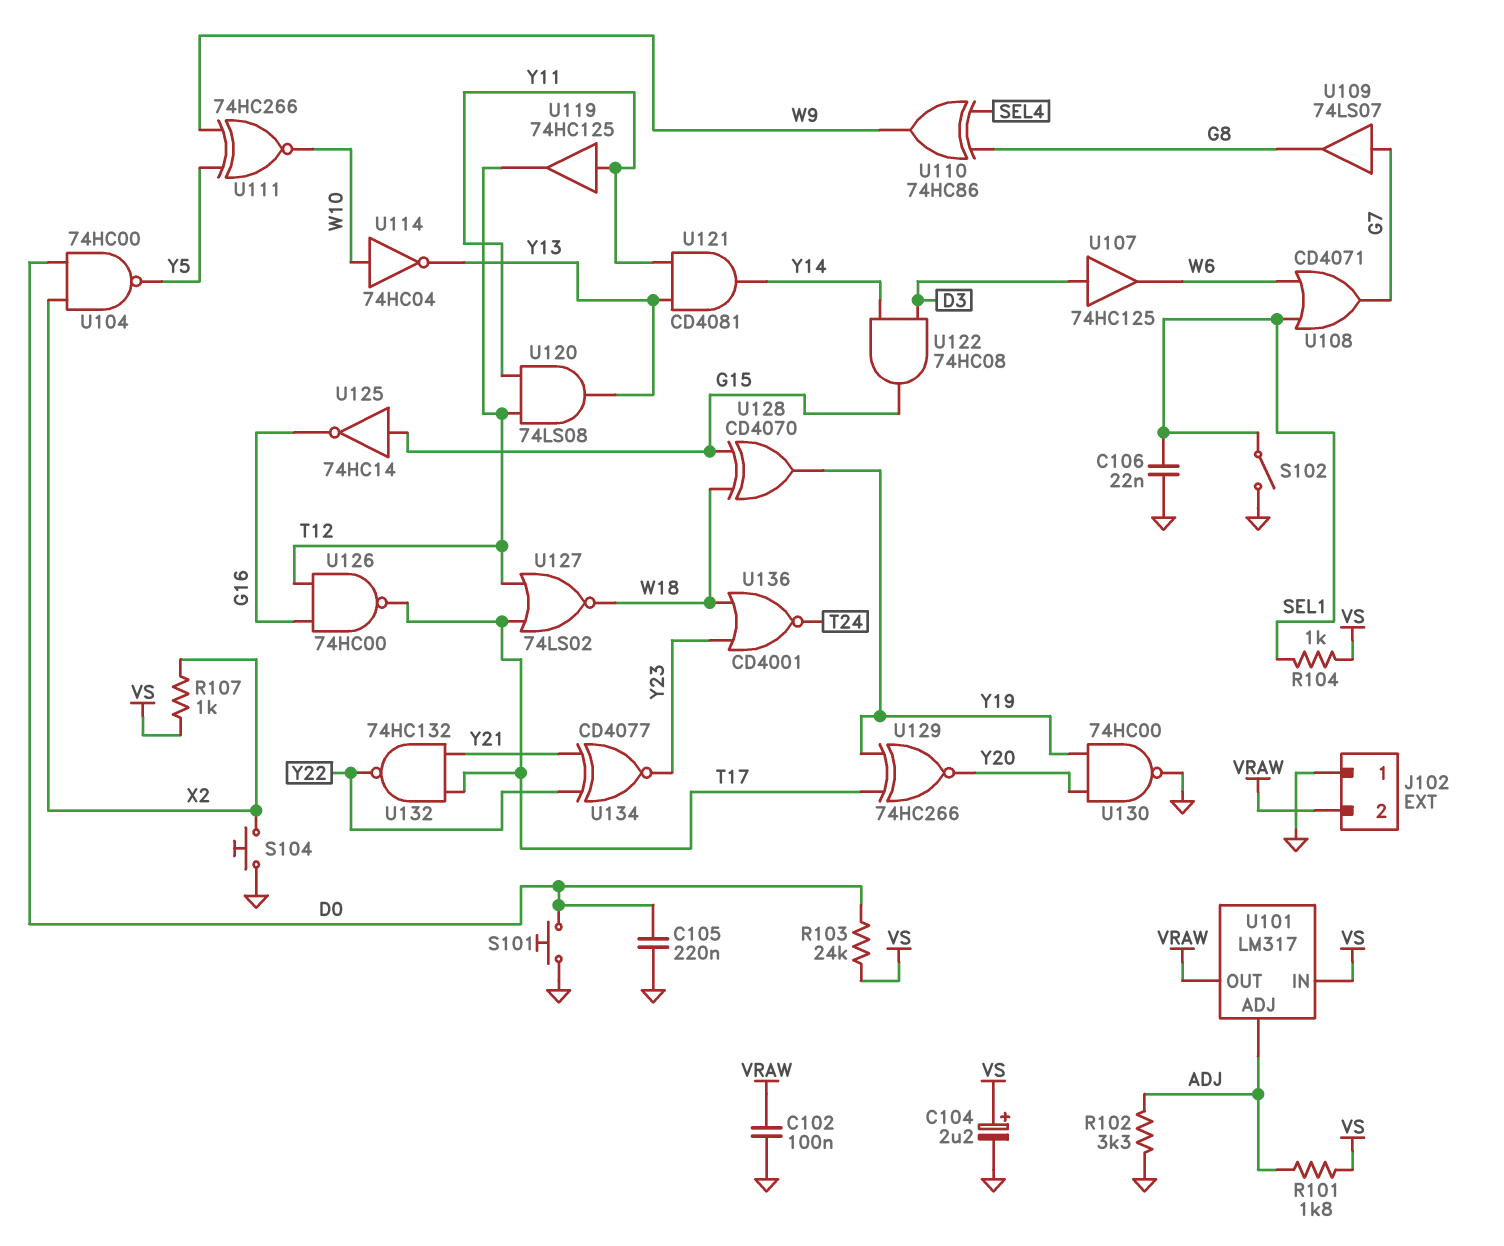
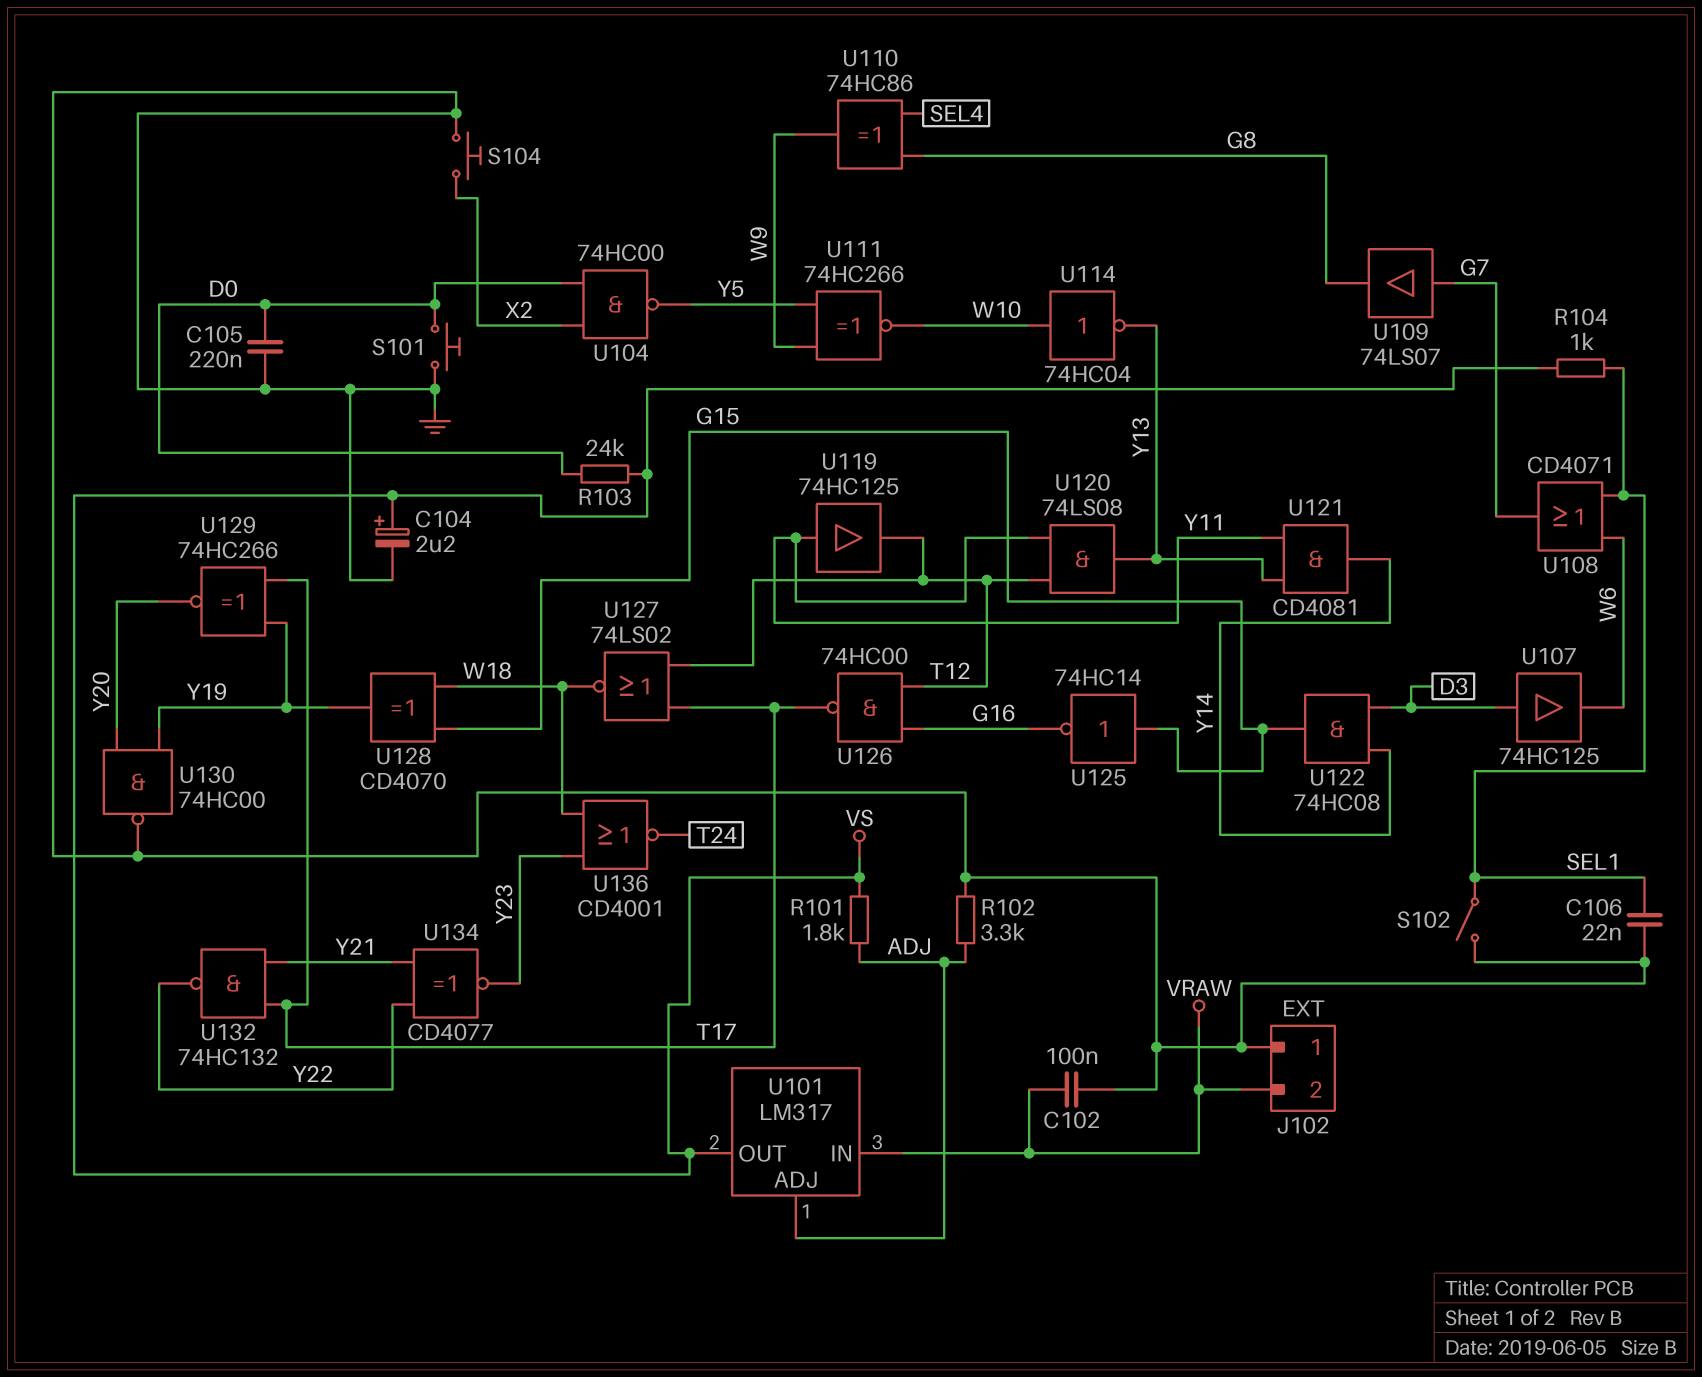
R107: 1k (VS, X2) -> none
U101 pin IN: VS -> VRAW
U101 pin OUT: VRAW -> VS

